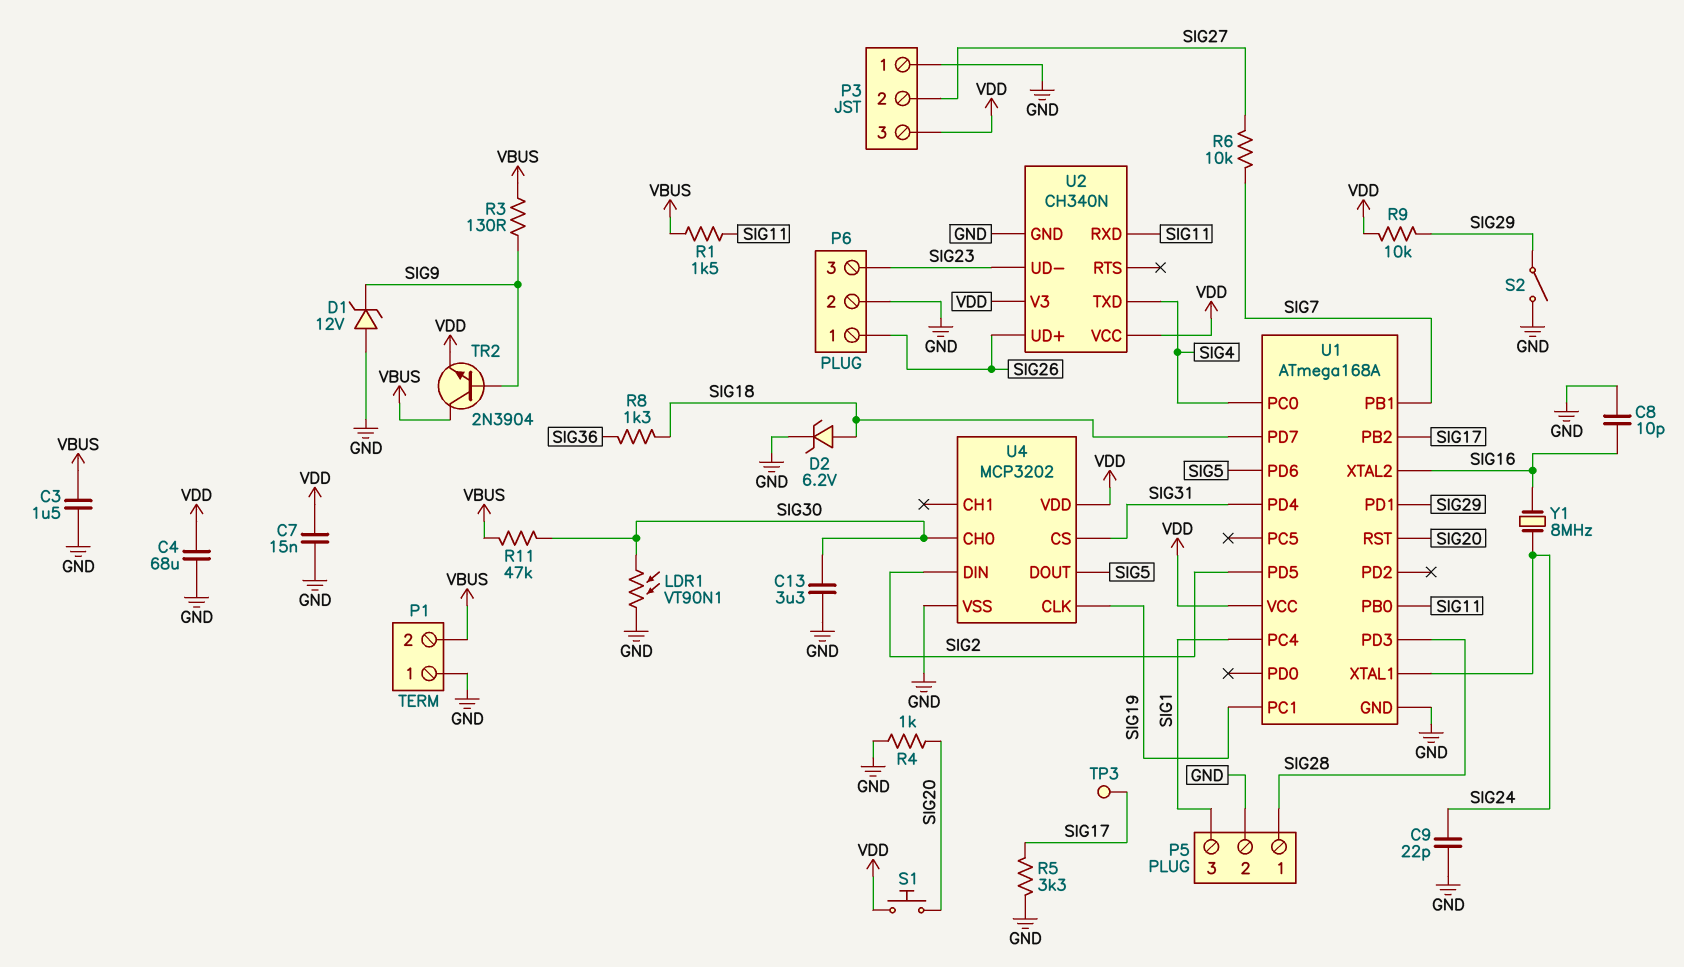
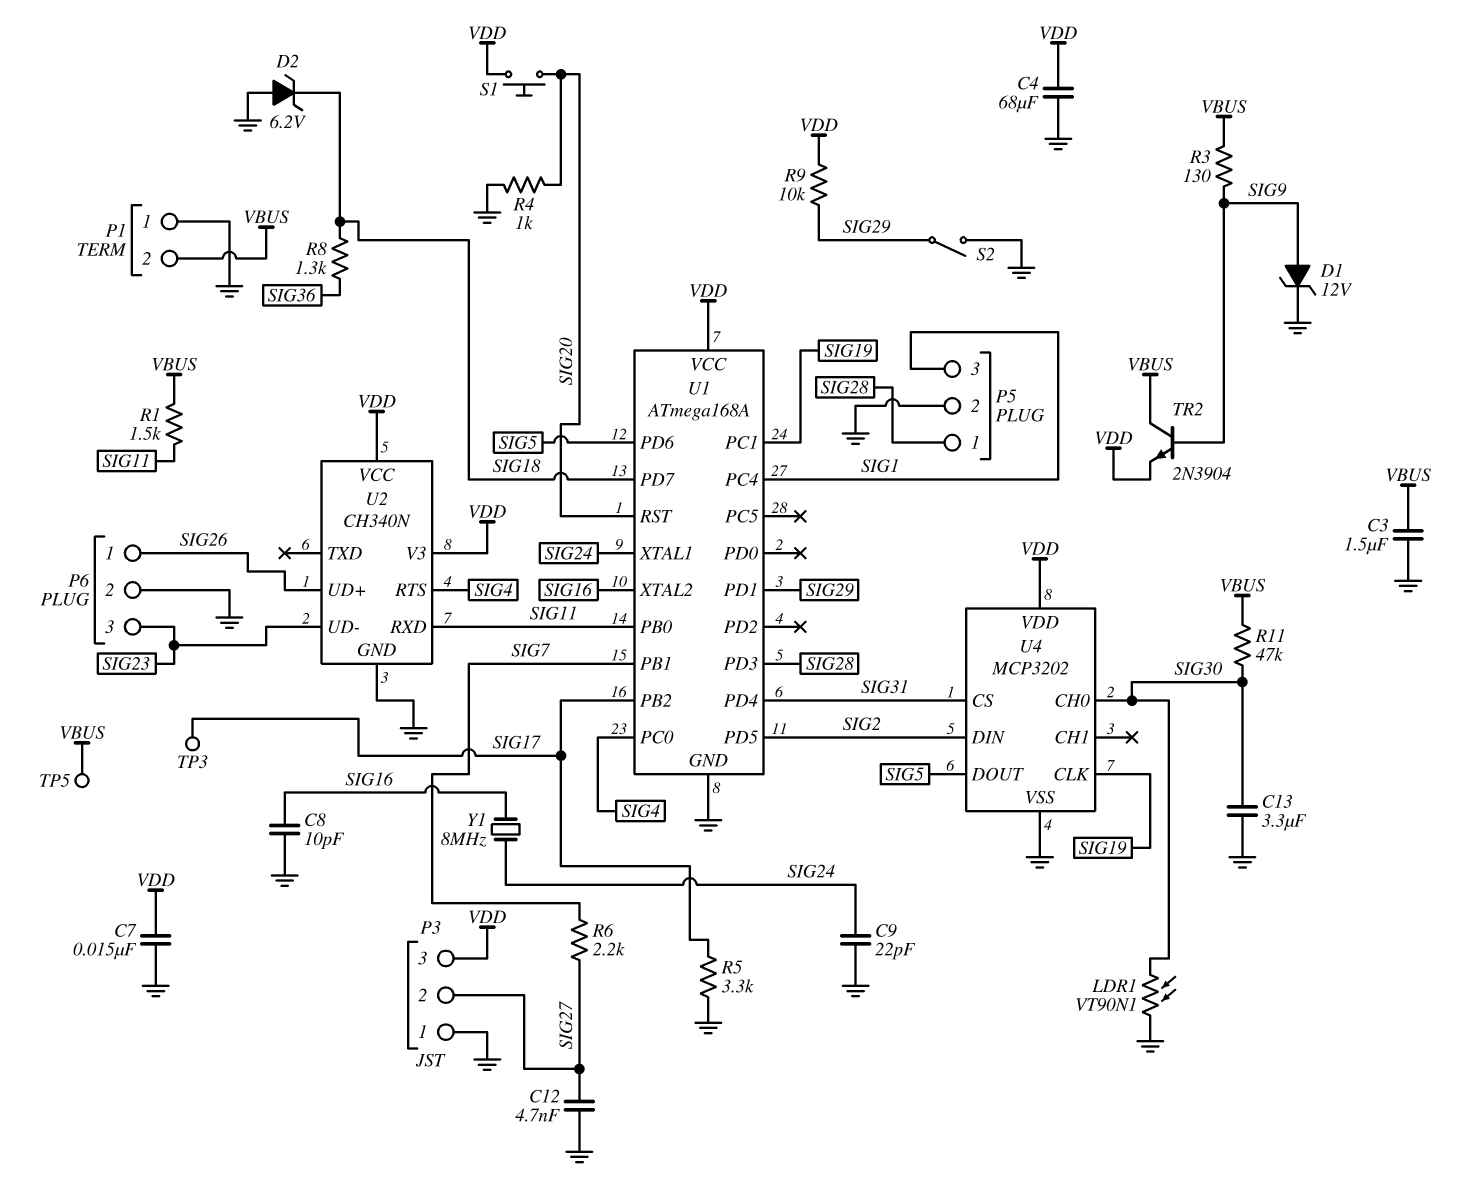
C12: none -> 4.7nF (GND, SIG27)
D1: zener 12V (A GND, K SIG9) -> zener 12V (A SIG9, K GND)
D2: zener 6.2V (A SIG18, K GND) -> zener 6.2V (A GND, K SIG18)
R6: 10k (SIG7, SIG27) -> 2.2k (SIG7, SIG27)
TP5: none -> test point (VBUS)
U2 pin RTS: none -> SIG4
U2 pin TXD: SIG4 -> none

